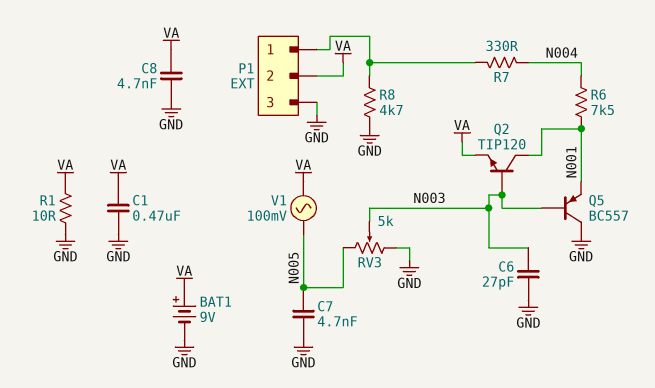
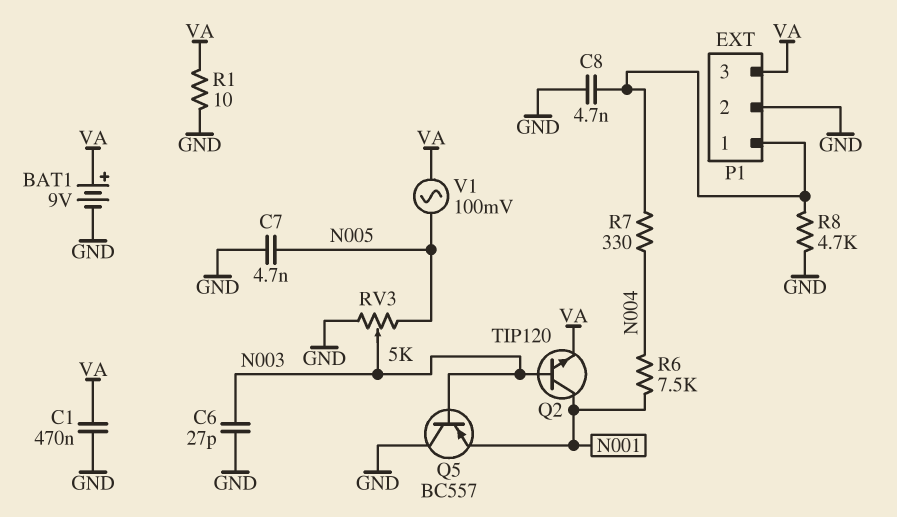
C8: 4.7nF (GND, VA) -> 4.7nF (GND, P1/1)
P1 pin 2: VA -> GND
P1 pin 3: GND -> VA

